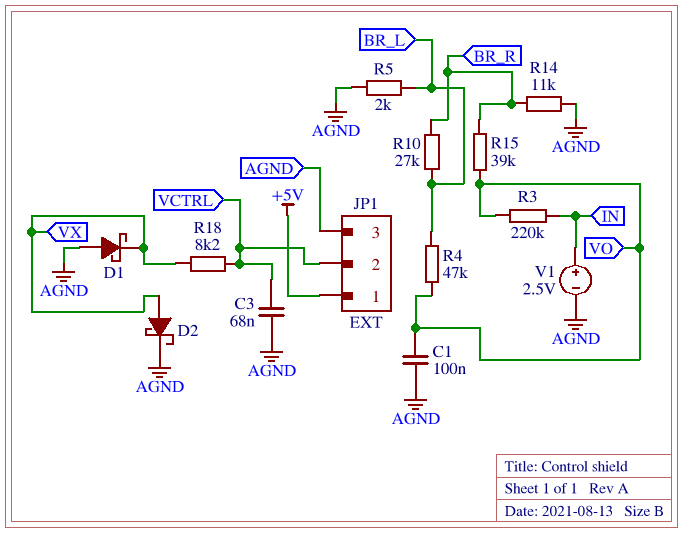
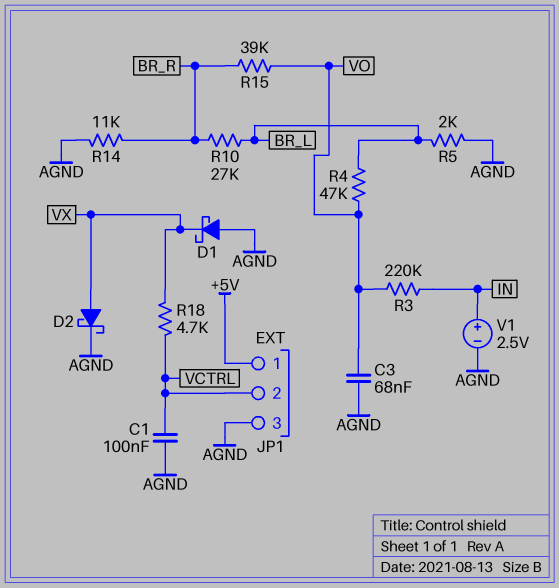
C1: 100nF (AGND, VO) -> 100nF (AGND, VCTRL)
C3: 68nF (AGND, VCTRL) -> 68nF (AGND, VO)
R18: 8.2k (VCTRL, VX) -> 4.7k (VCTRL, VX)

